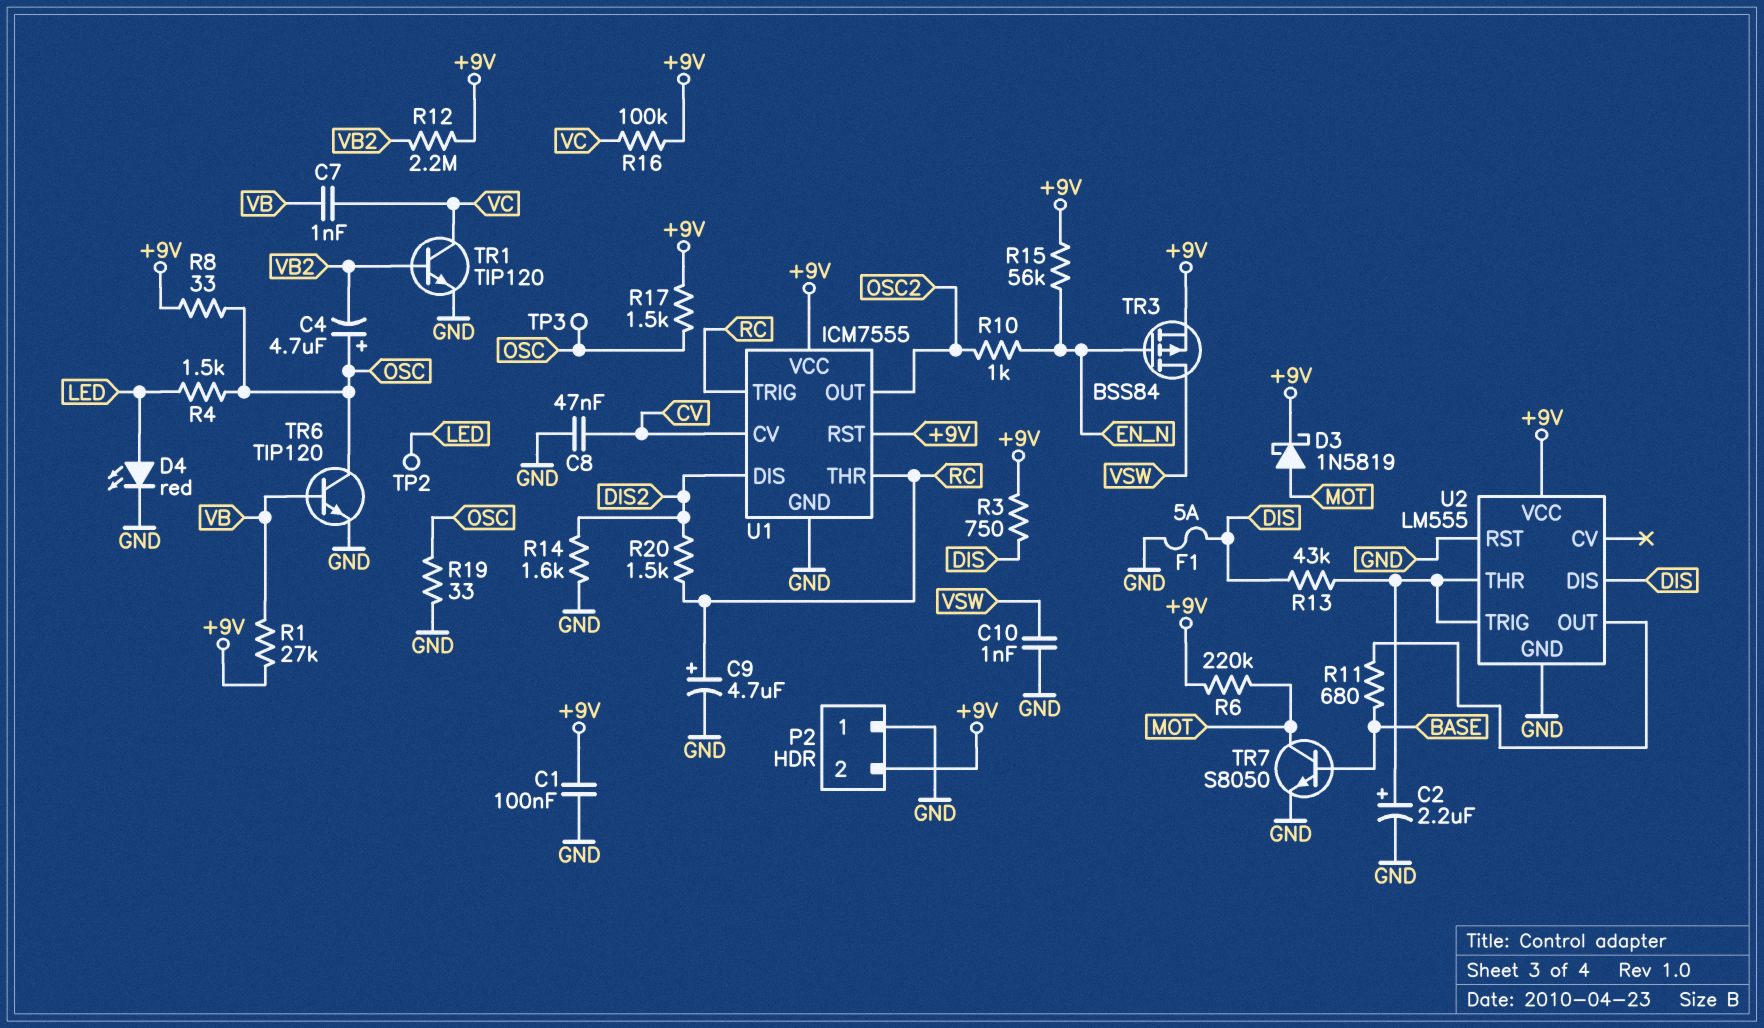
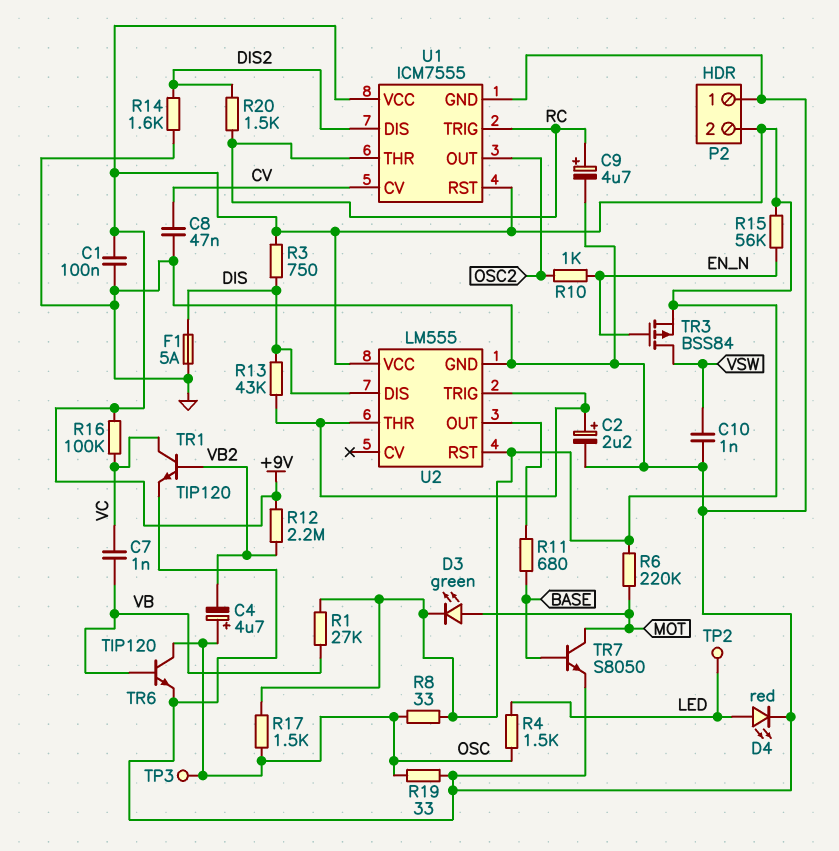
D3: schottky 1N5819 (A MOT, K +9V) -> LED green (A MOT, K +9V)
U2 pin RST: GND -> +9V

